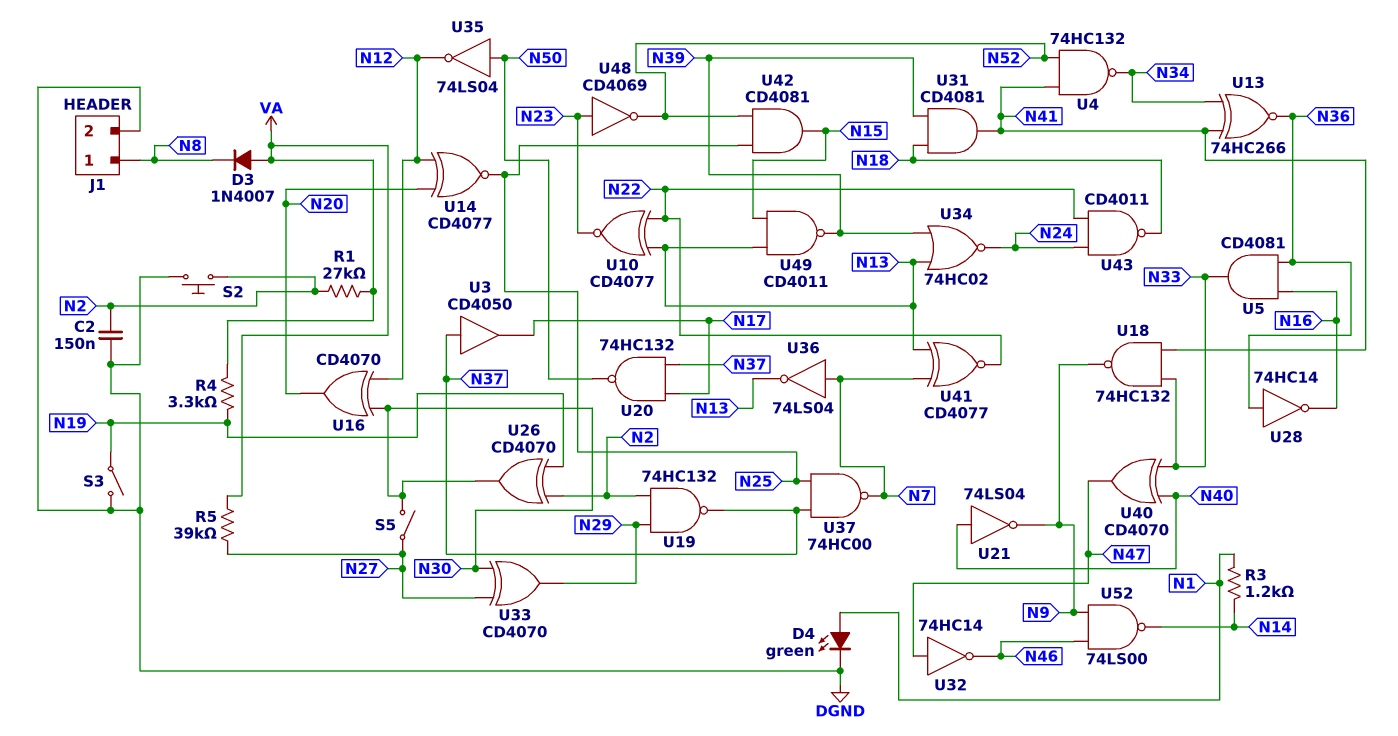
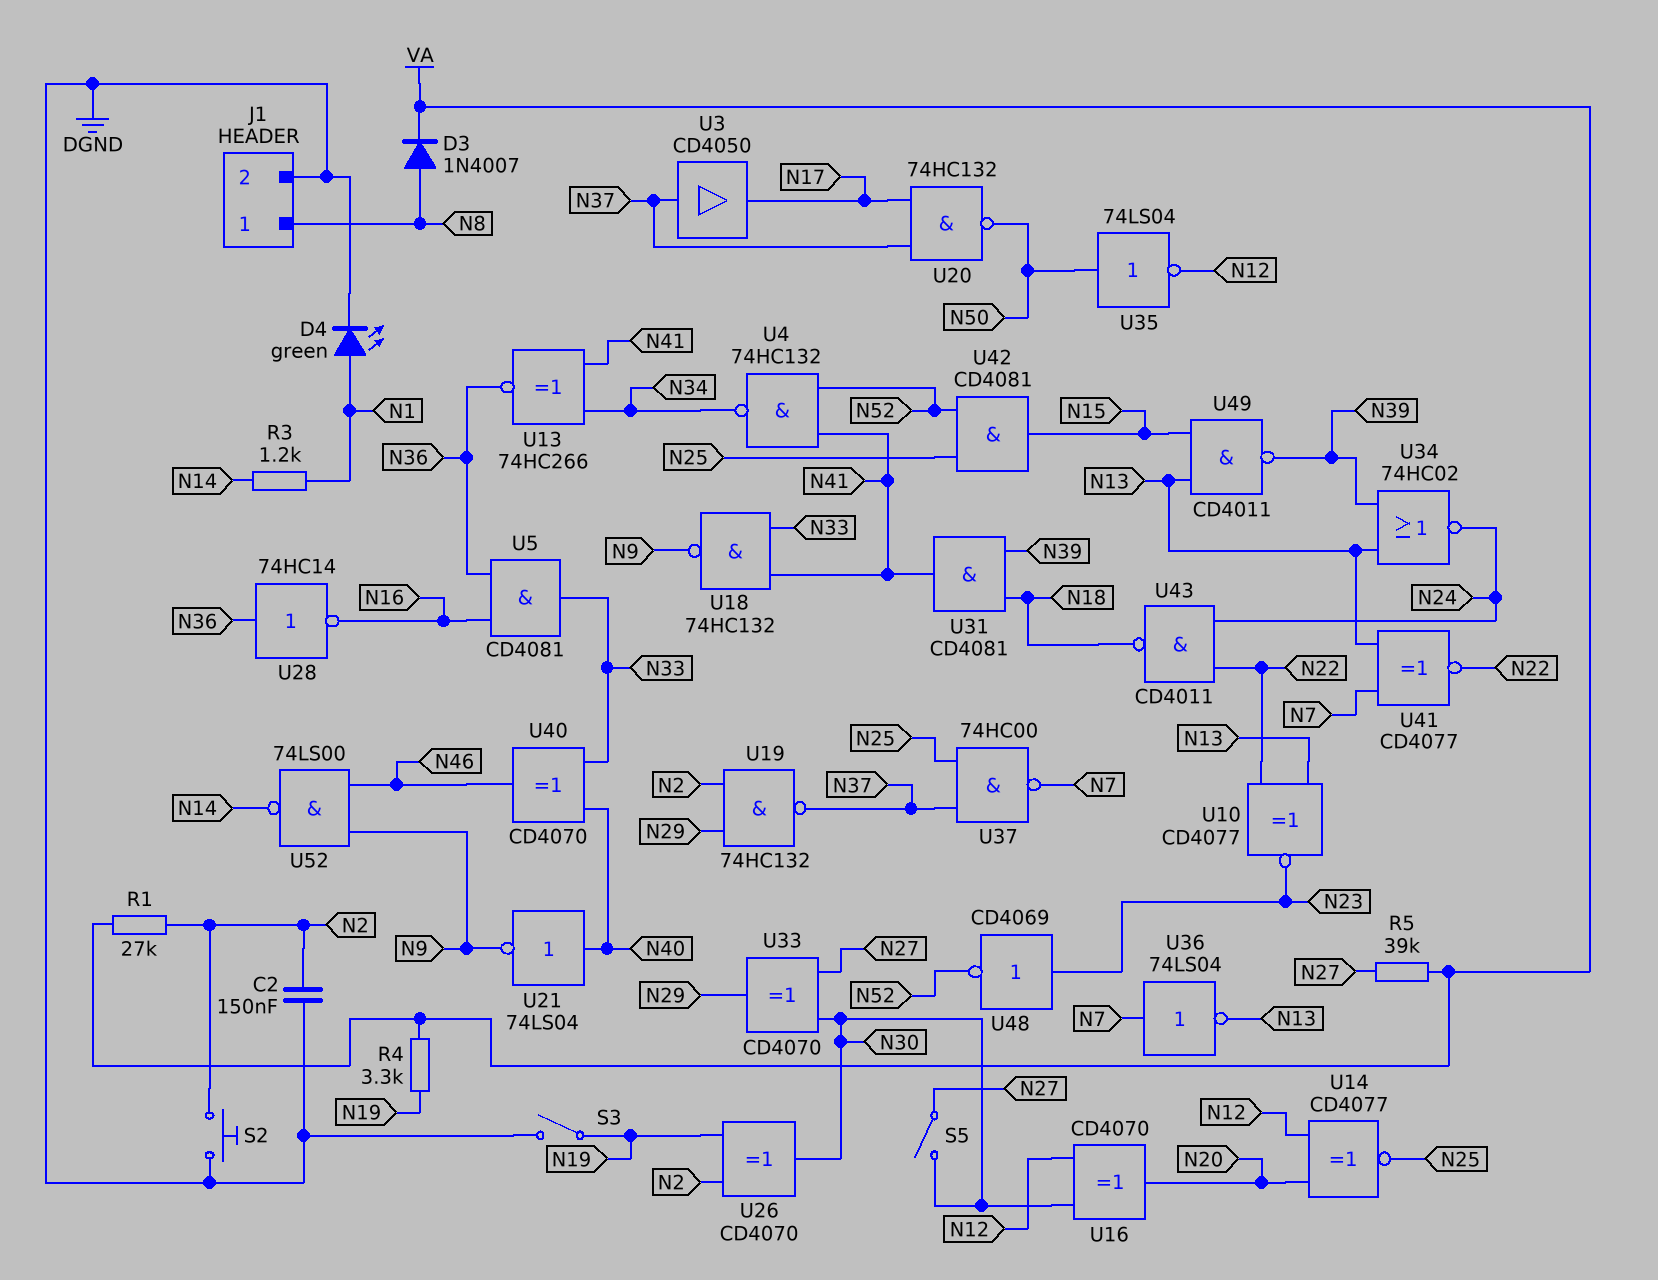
D3: diode 1N4007 (A VA, K N8) -> diode 1N4007 (A N8, K VA)
U32: NOT 74HC14 (in N47, out N46) -> none
U40: XOR CD4070 (in N33, in N40, out N47) -> XOR CD4070 (in N33, in N40, out N46)

